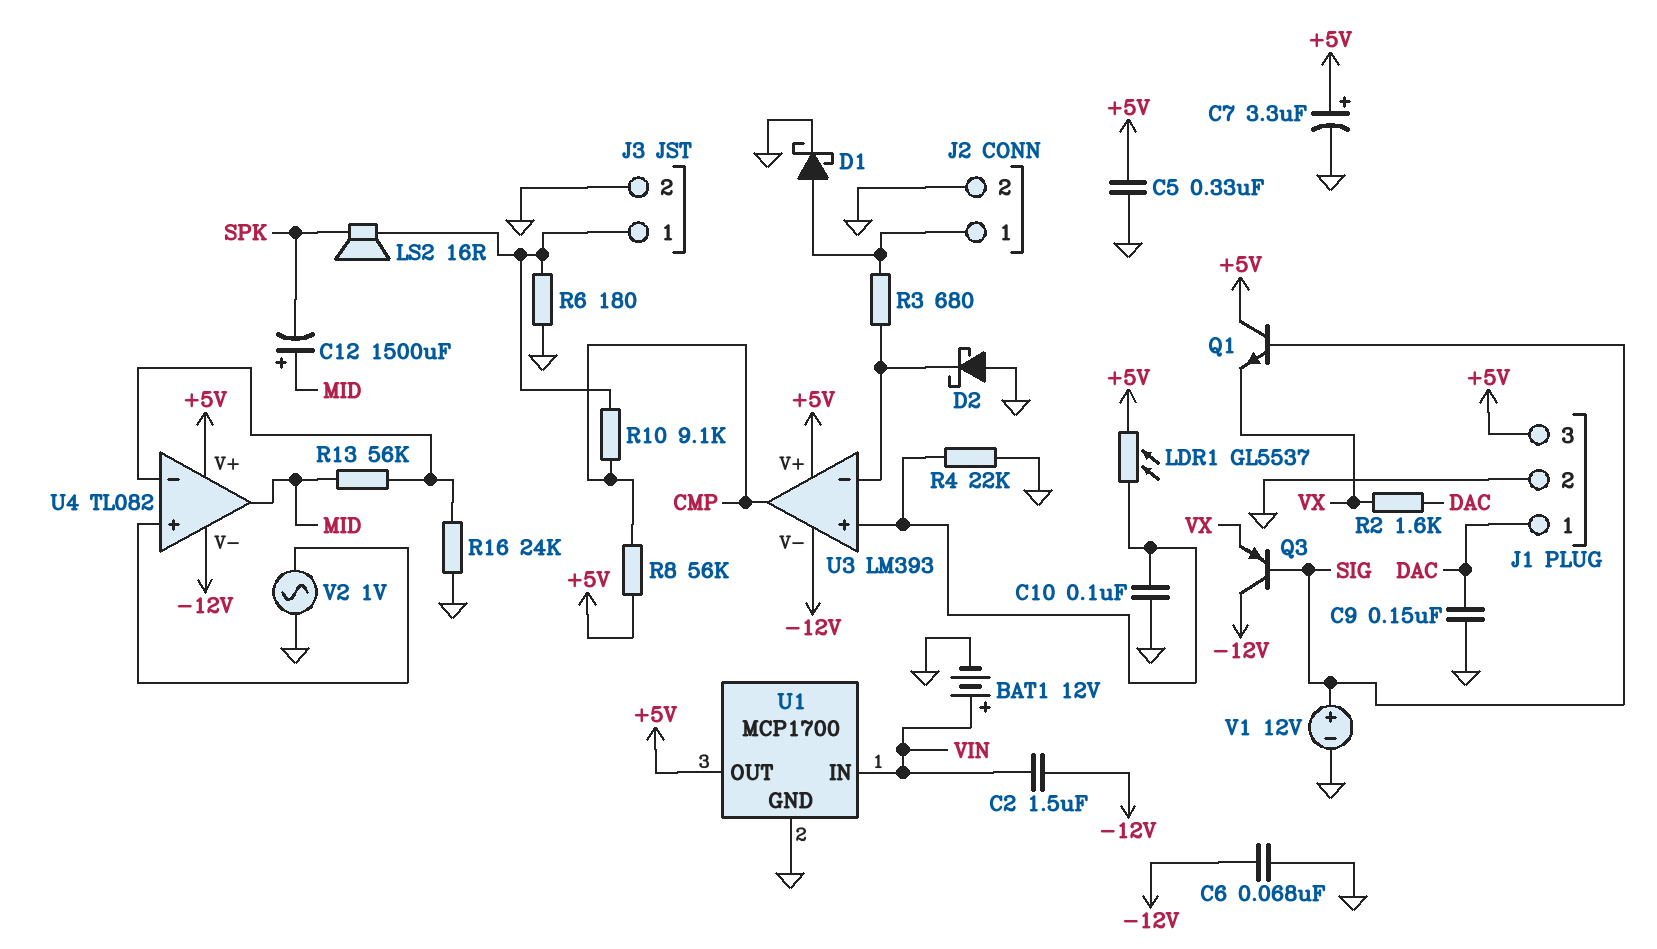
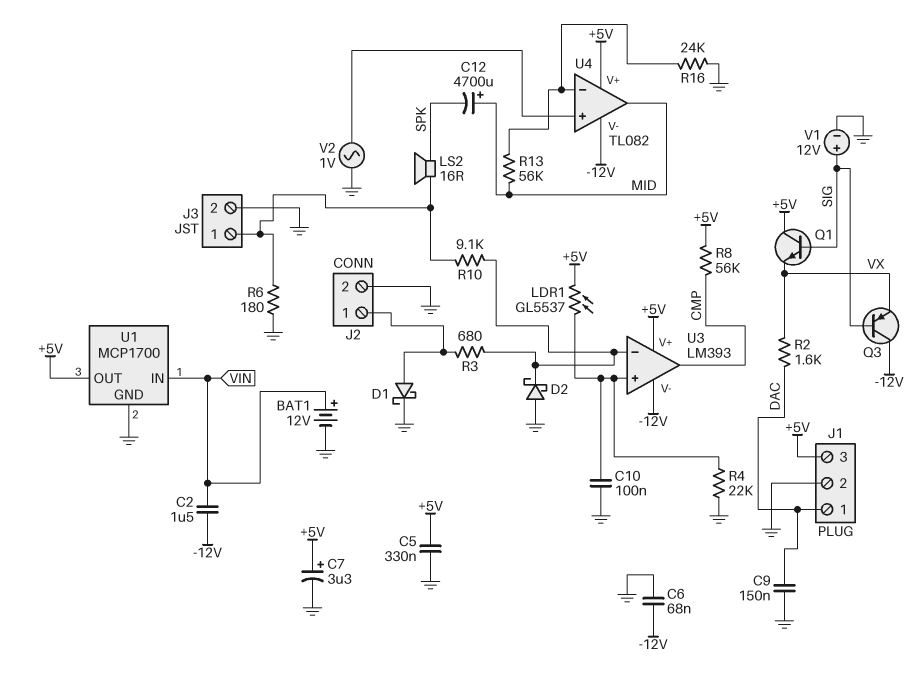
C12: 1500uF (plus MID, minus SPK) -> 4700uF (plus MID, minus SPK)
R10: 9.1k (CMP, J3/1) -> 9.1k (J3/1, U3/in-)

